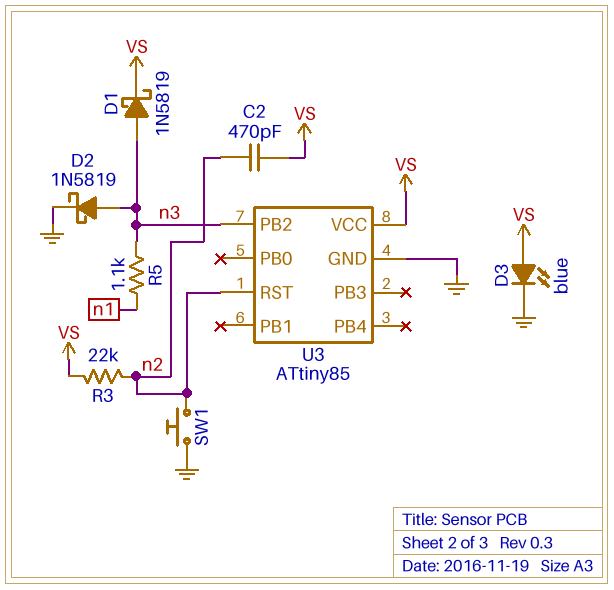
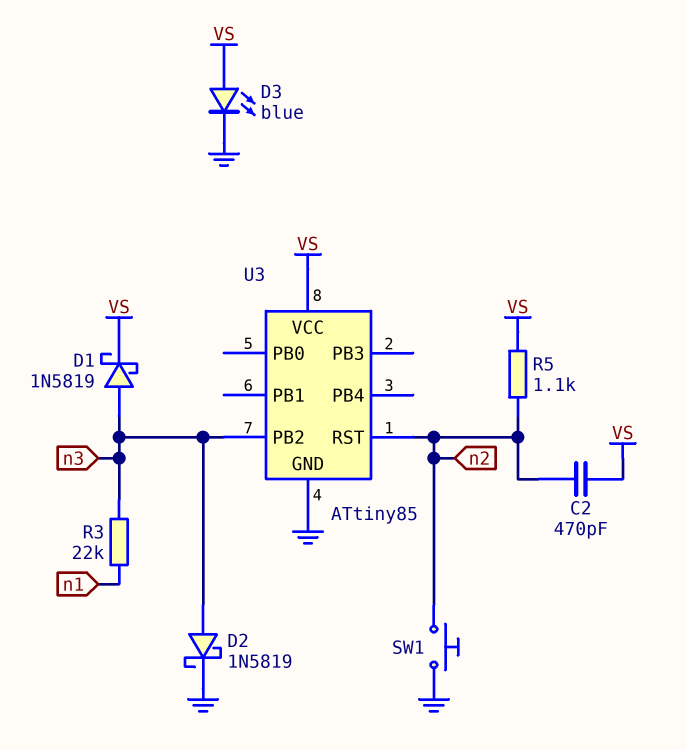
R3: 22k (VS, n2) -> 22k (n1, n3)
R5: 1.1k (n1, n3) -> 1.1k (VS, n2)

